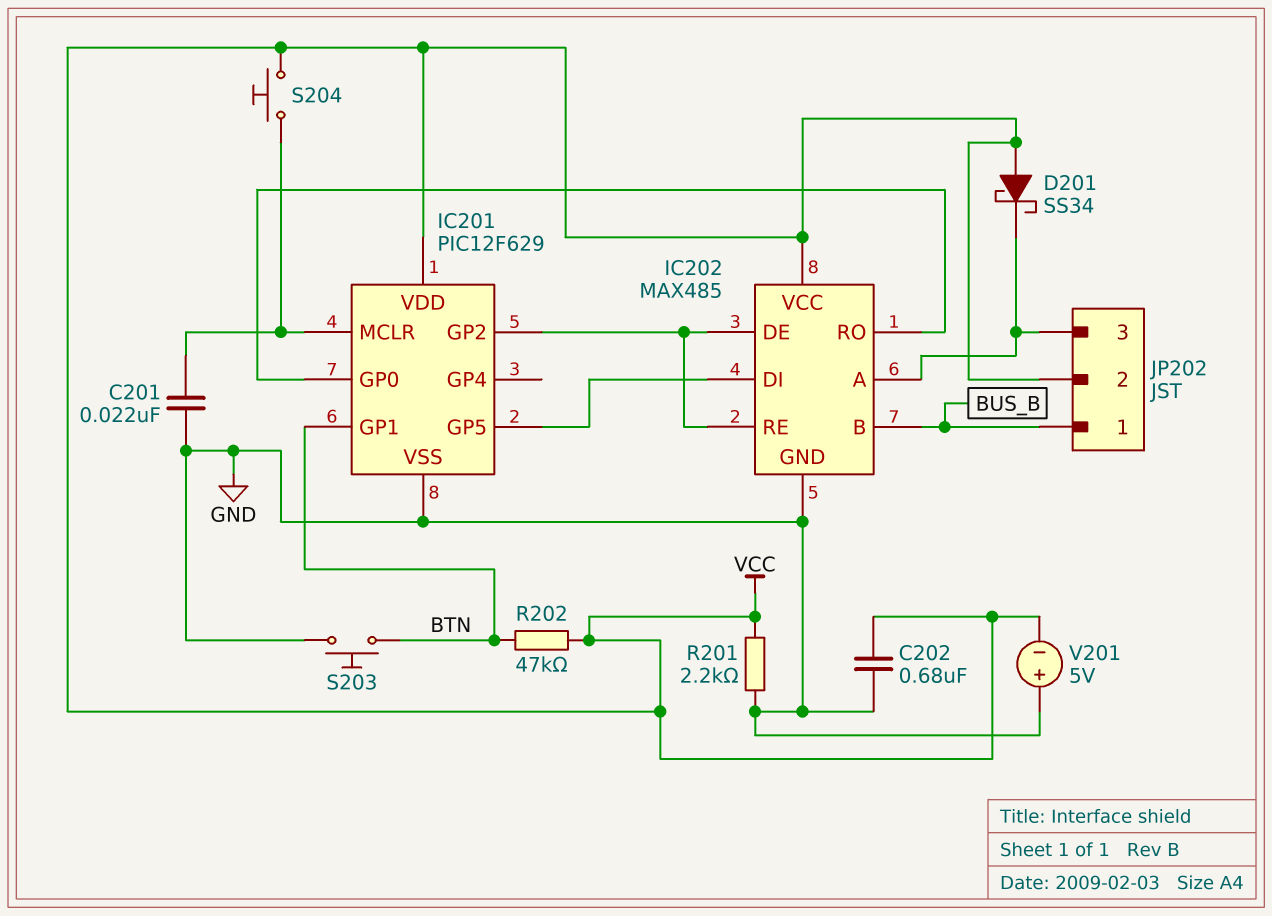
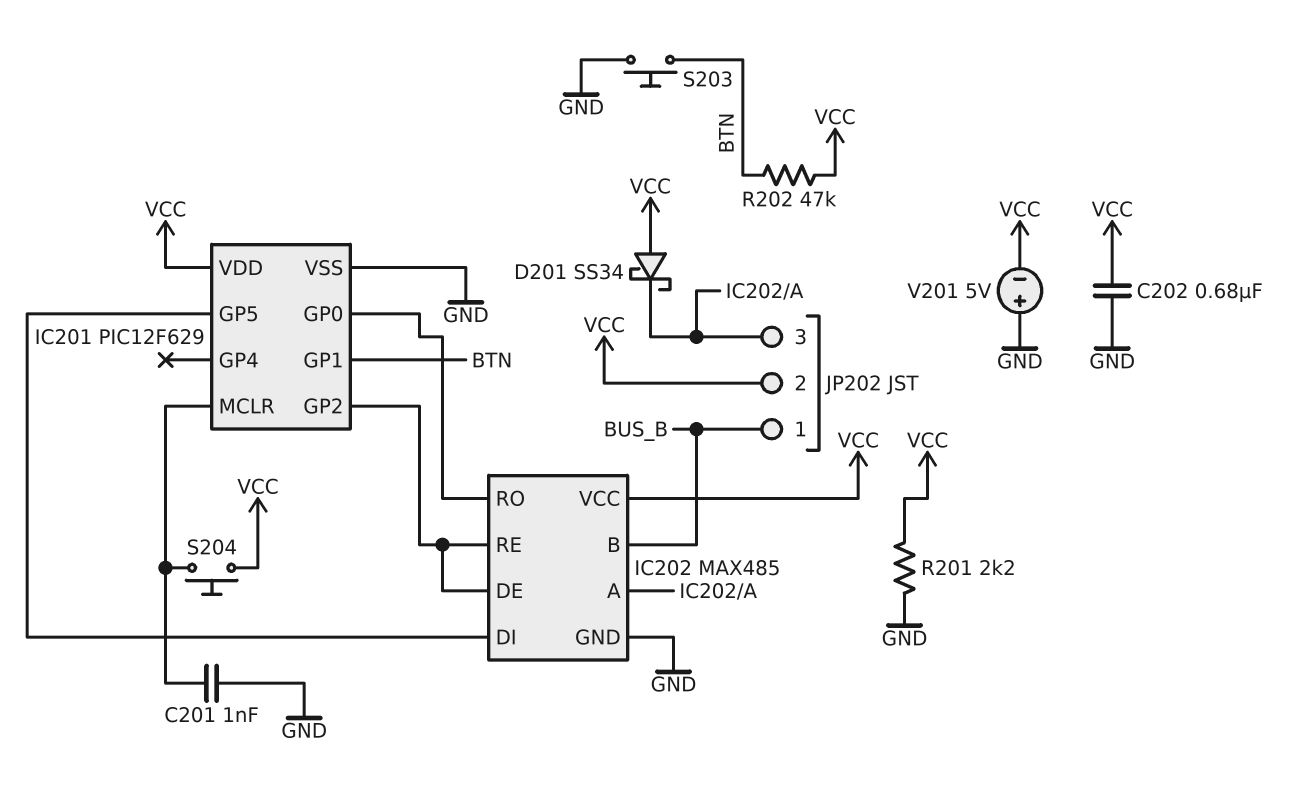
C201: 22nF (GND, IC201/MCLR) -> 1nF (GND, IC201/MCLR)

